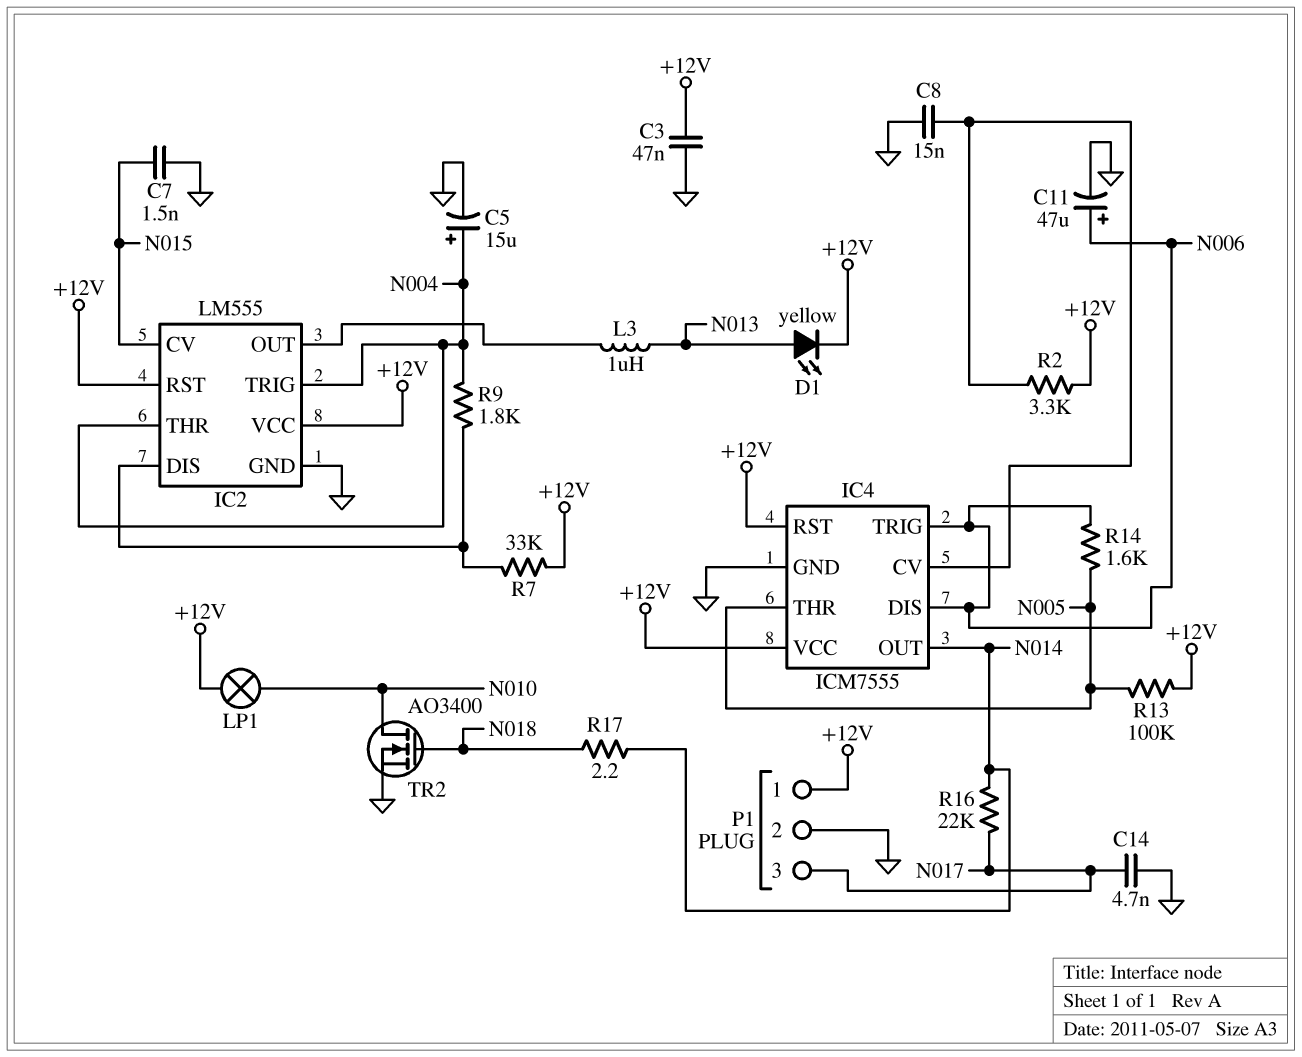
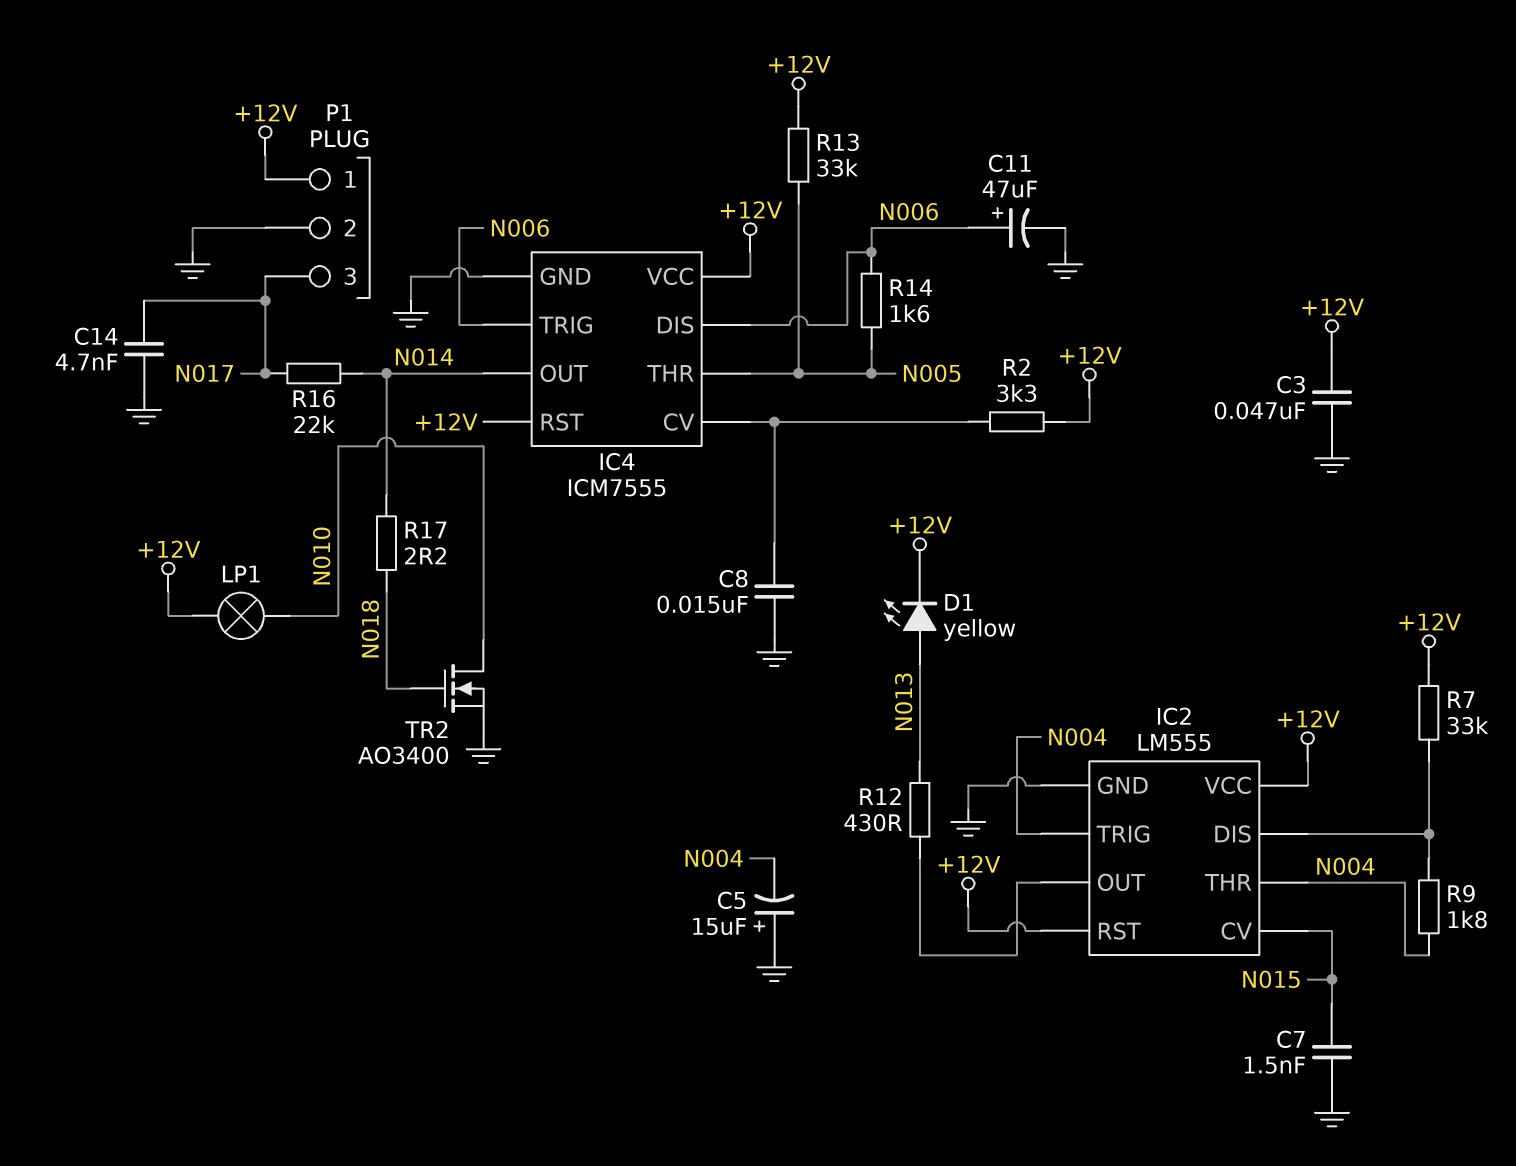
C5: 15uF (plus N004, minus GND) -> 15uF (plus GND, minus N004)
L3: 1uH (IC2/OUT, N013) -> none
R12: none -> 430 (IC2/OUT, N013)
R13: 100k (+12V, N005) -> 33k (+12V, N005)

